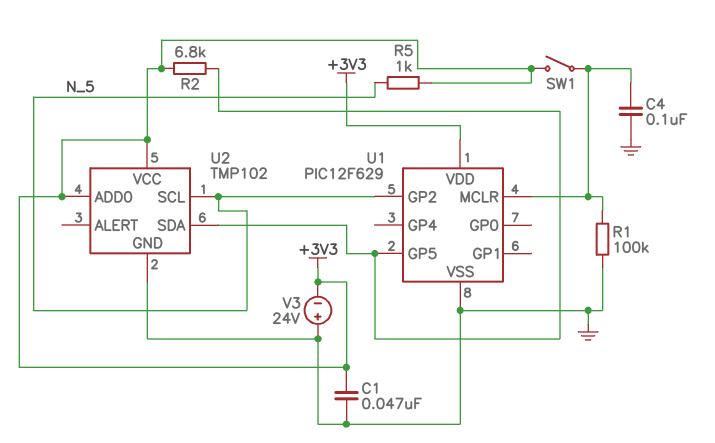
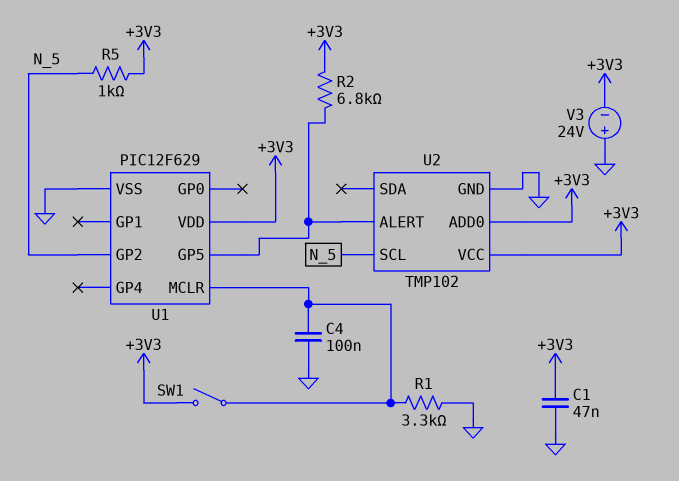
R1: 100k (GND, U1/MCLR) -> 3.3k (GND, U1/MCLR)
U2 pin ALERT: none -> U1/GP5
U2 pin SDA: U1/GP5 -> none

